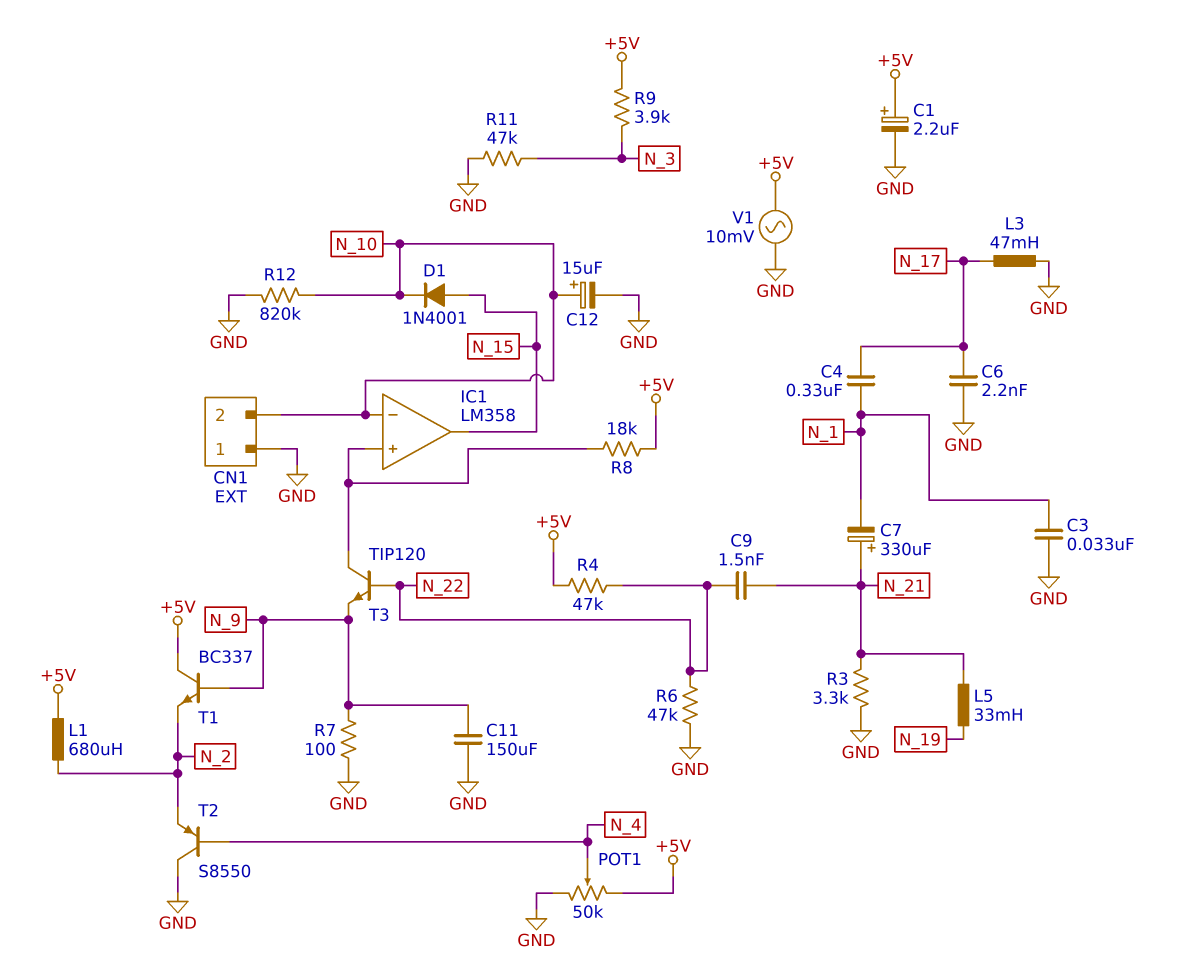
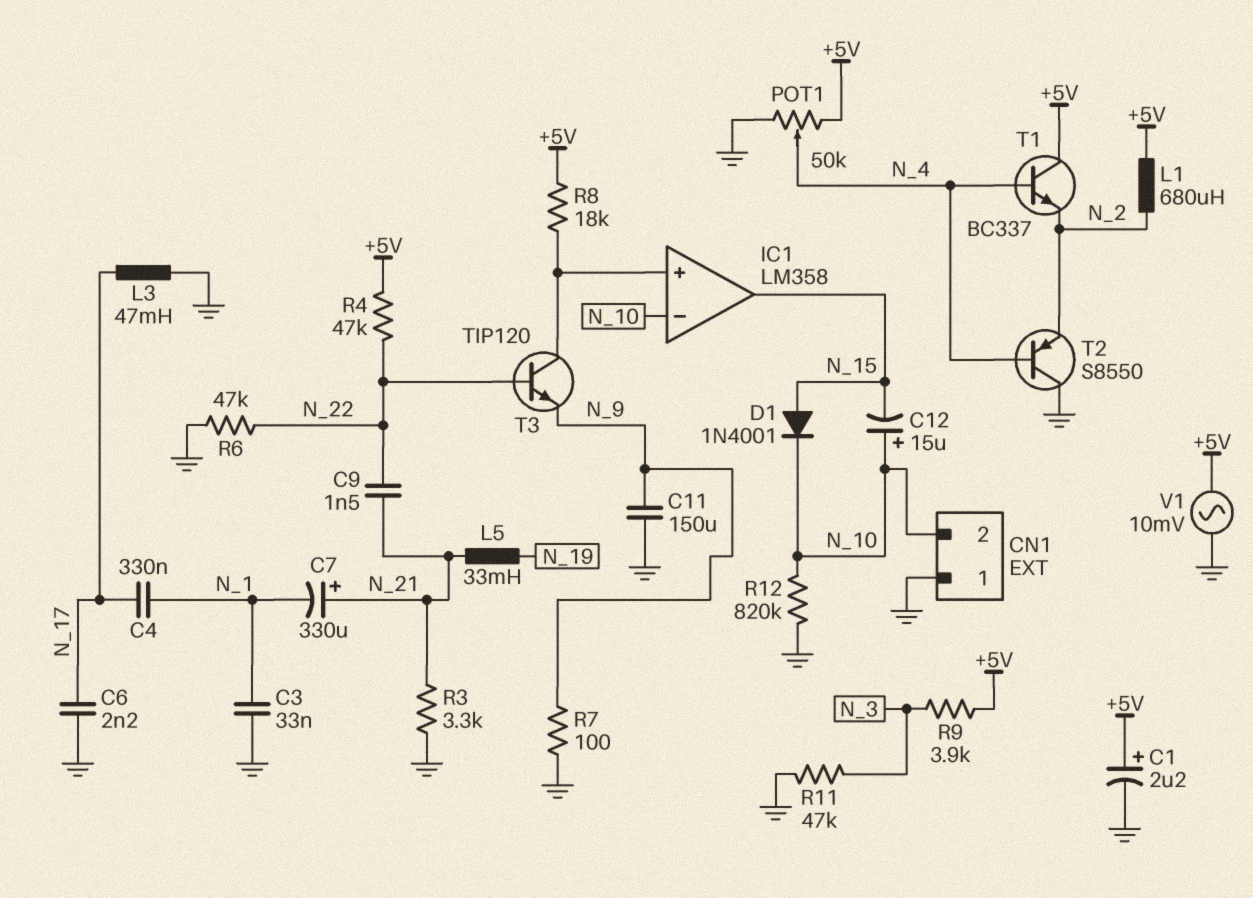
C12: 15uF (plus N_10, minus GND) -> 15uF (plus N_10, minus N_15)
T1: NPN BC337 (B N_9, C +5V, E N_2) -> NPN BC337 (B N_4, C +5V, E N_2)

